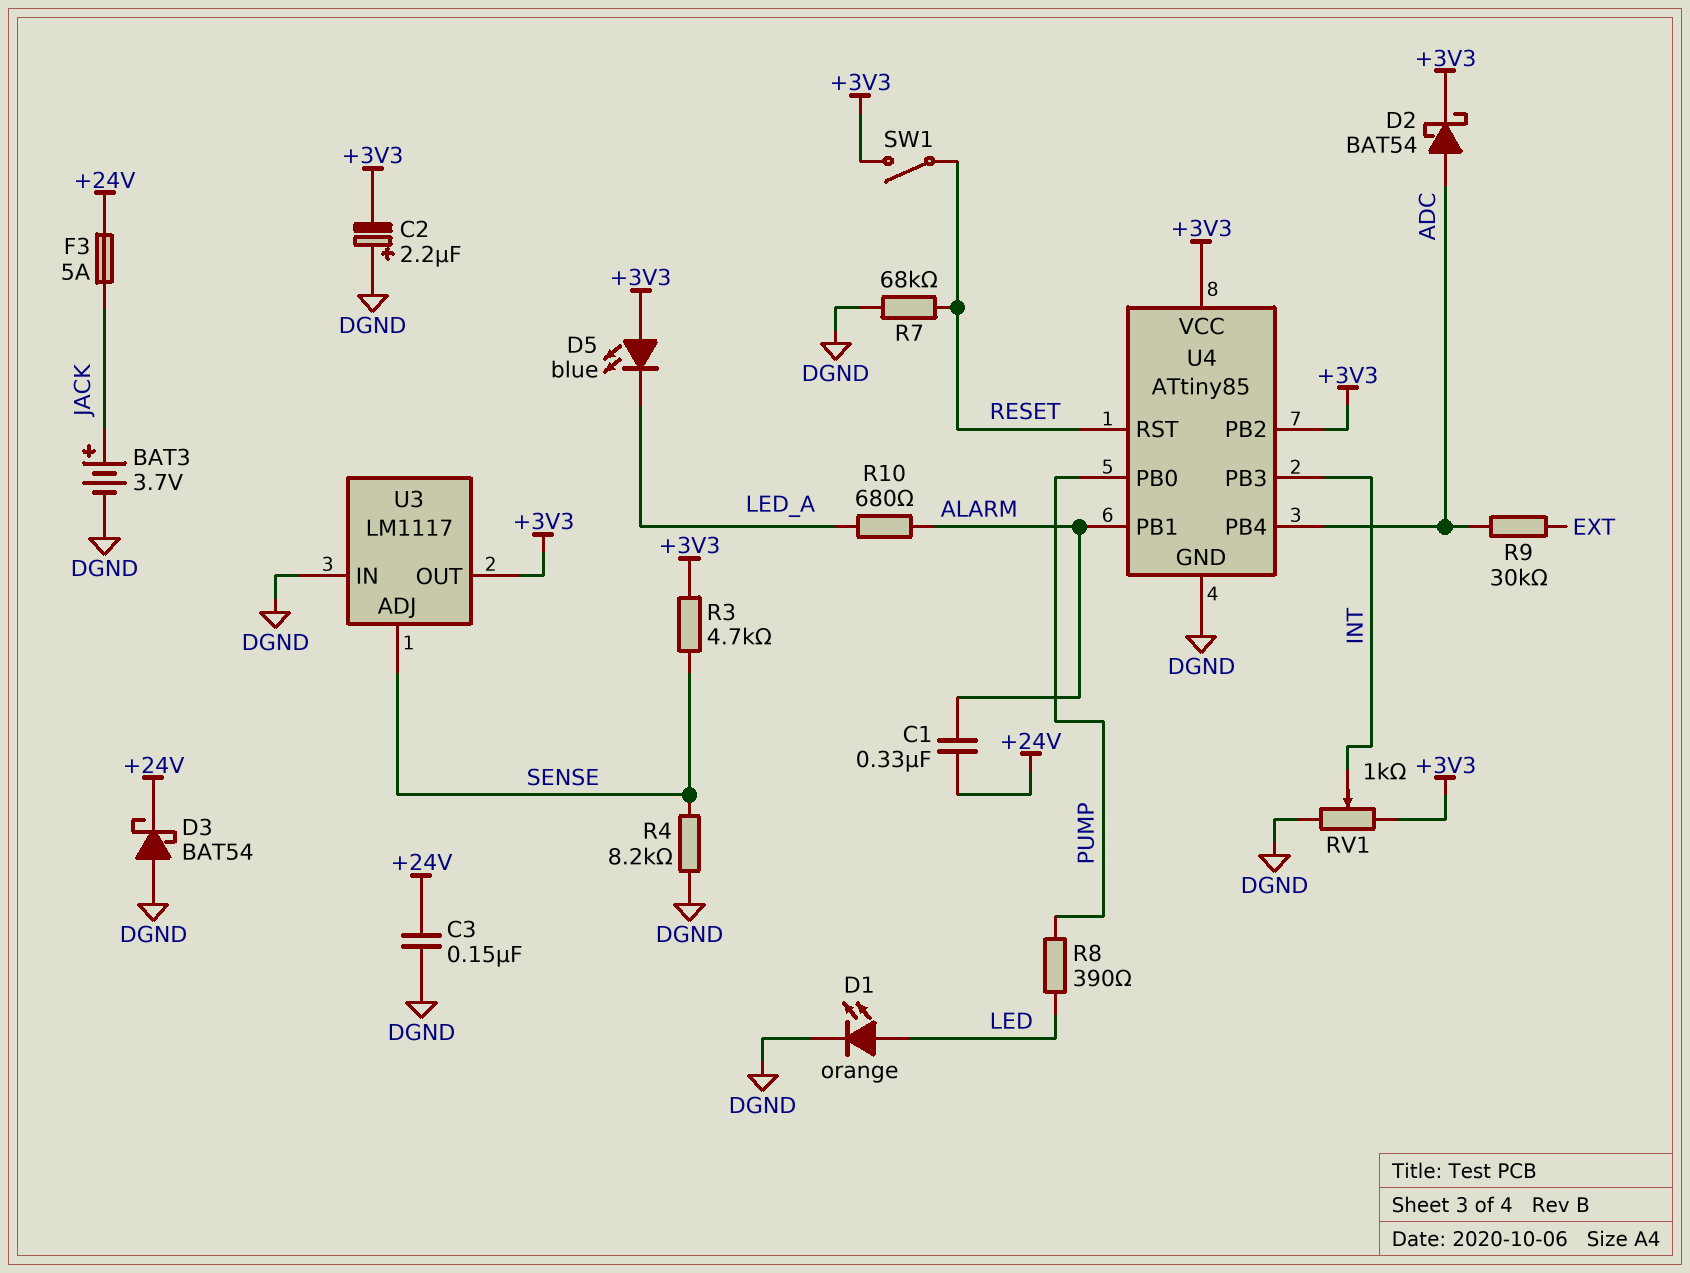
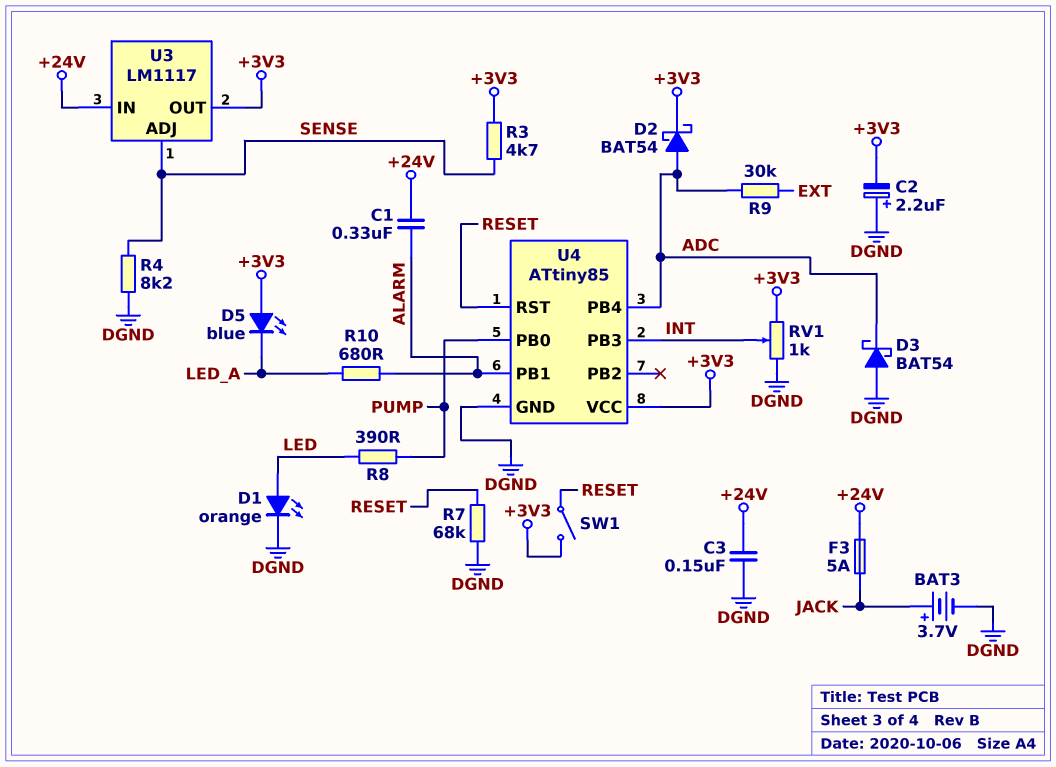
D3: schottky BAT54 (A DGND, K +24V) -> schottky BAT54 (A DGND, K ADC)
U3 pin IN: DGND -> +24V
U4 pin PB2: +3V3 -> none

